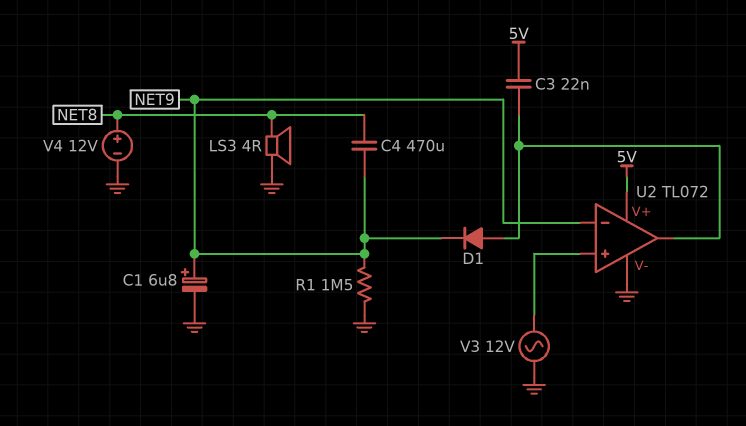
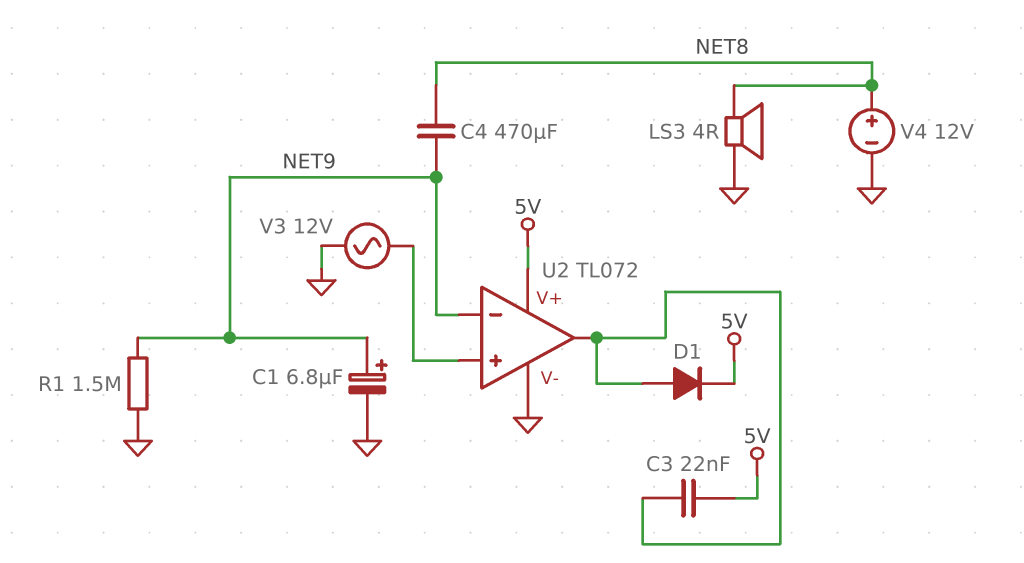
D1: diode (A U2/out, K NET9) -> diode (A U2/out, K 5V)

